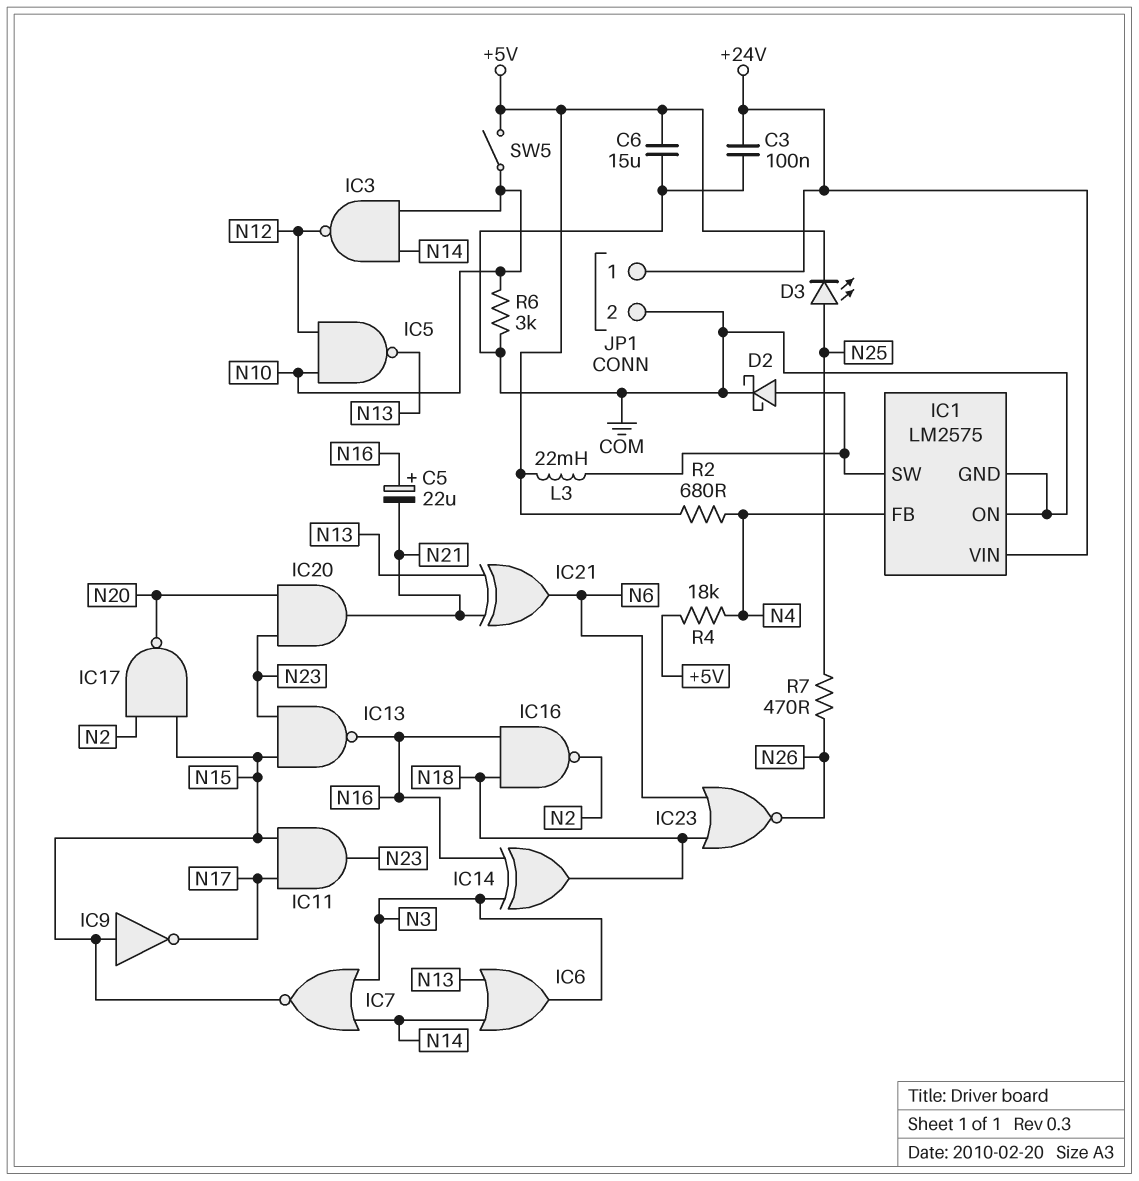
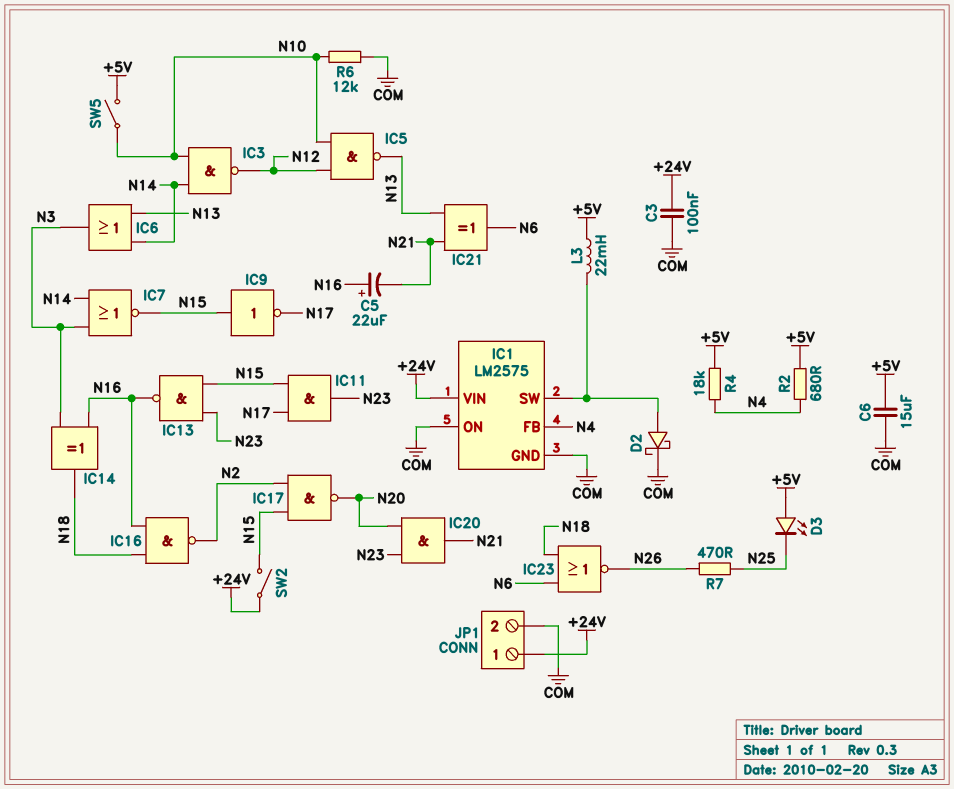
D3: LED (A N25, K +5V) -> LED (A +5V, K N25)
R6: 3k (COM, N10) -> 12k (COM, N10)
SW2: none -> switch (+24V, N15)

